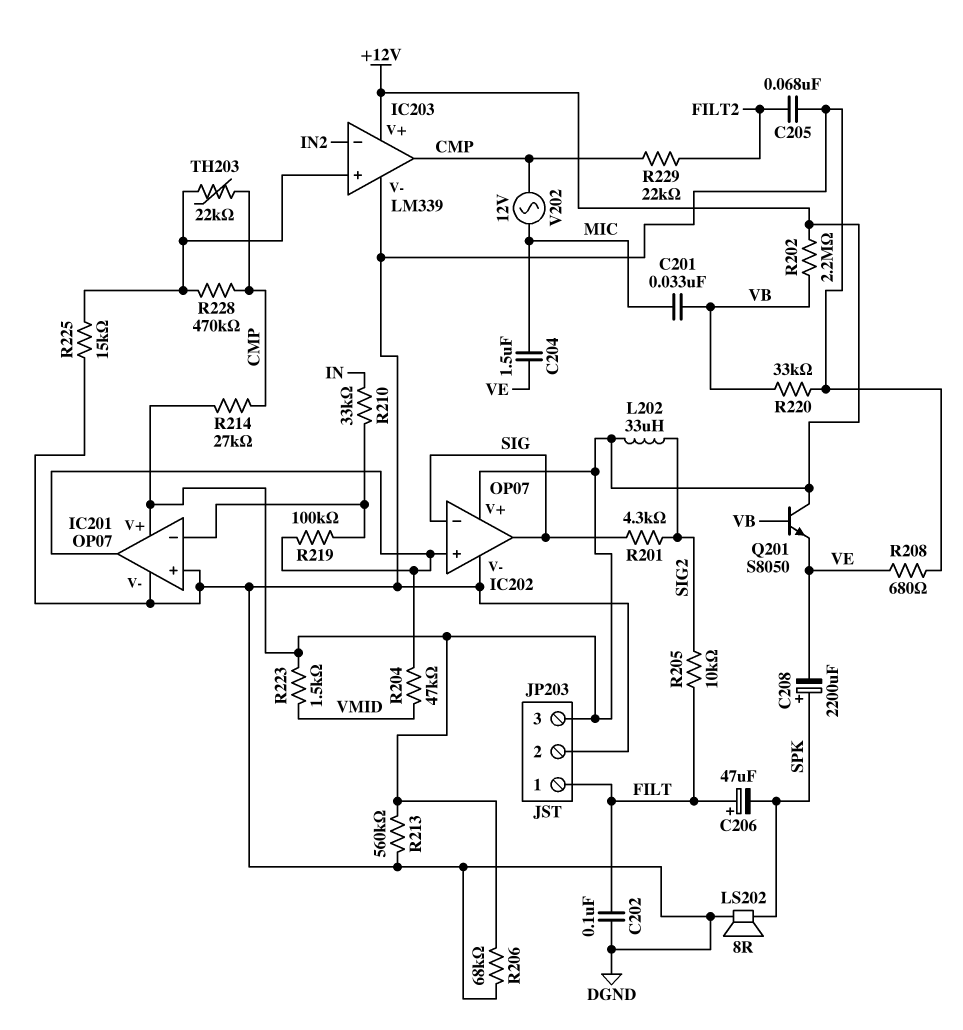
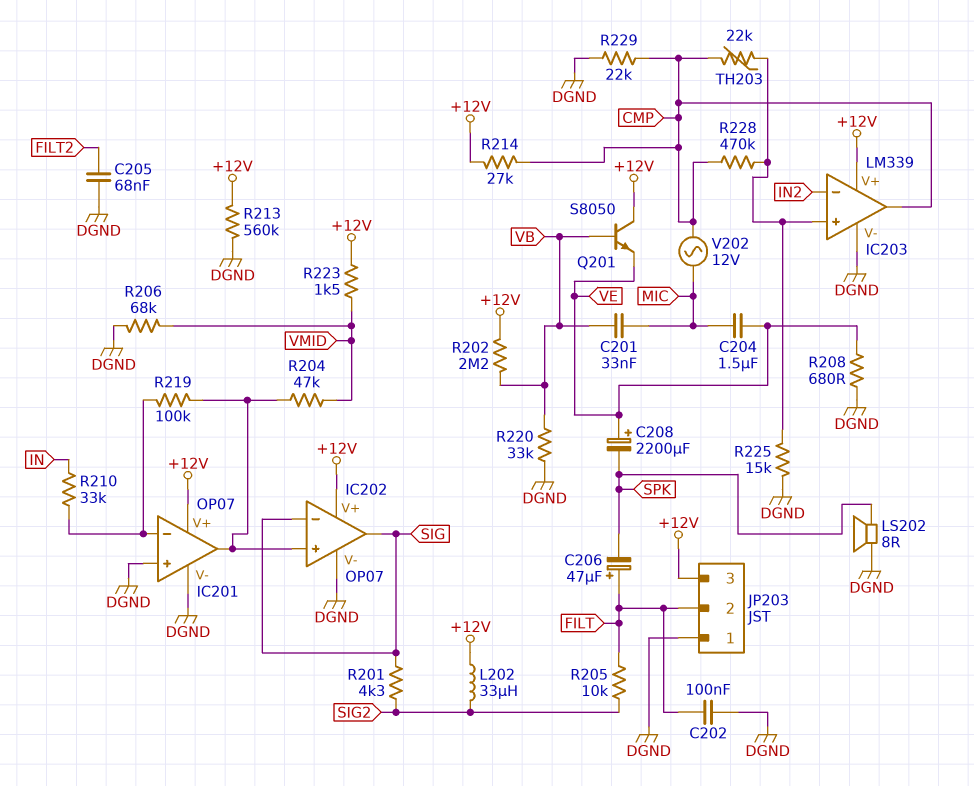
C208: 2200uF (plus SPK, minus VE) -> 2200uF (plus VE, minus SPK)
JP203 pin 1: FILT -> DGND
JP203 pin 2: DGND -> FILT
R206: 68k (+12V, DGND) -> 68k (DGND, VMID)
R229: 22k (CMP, FILT2) -> 22k (CMP, DGND)

